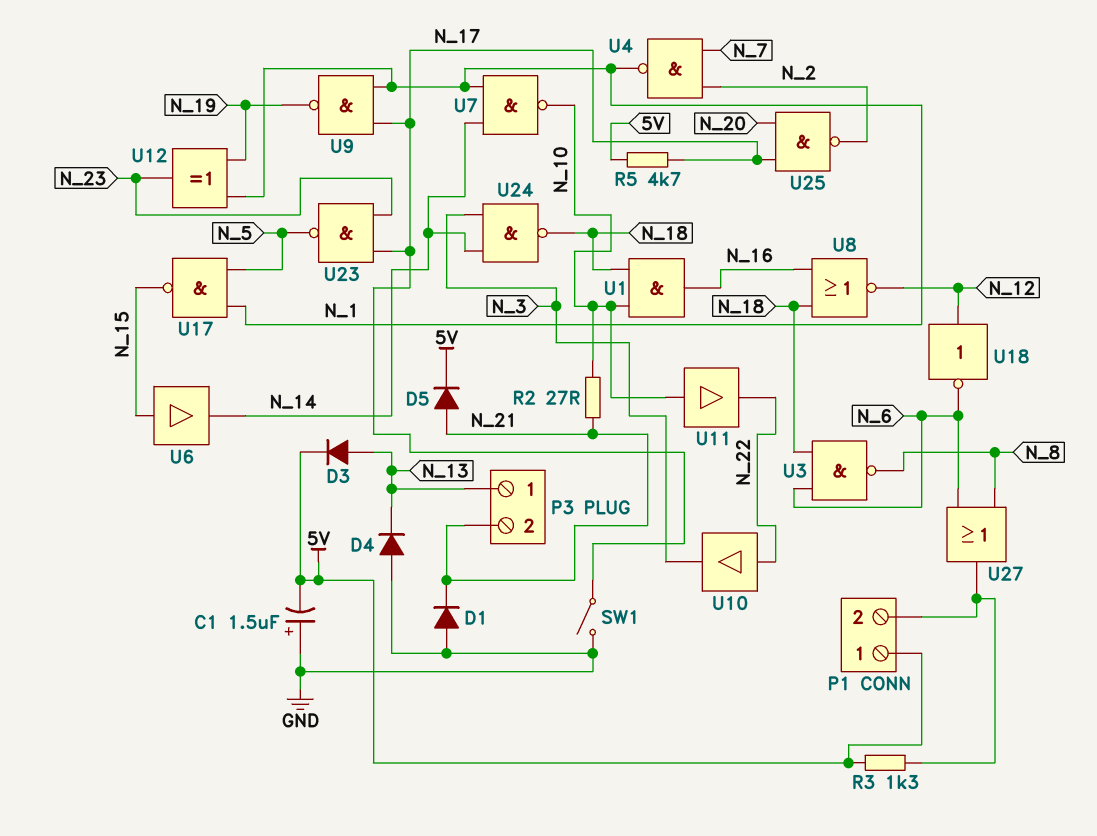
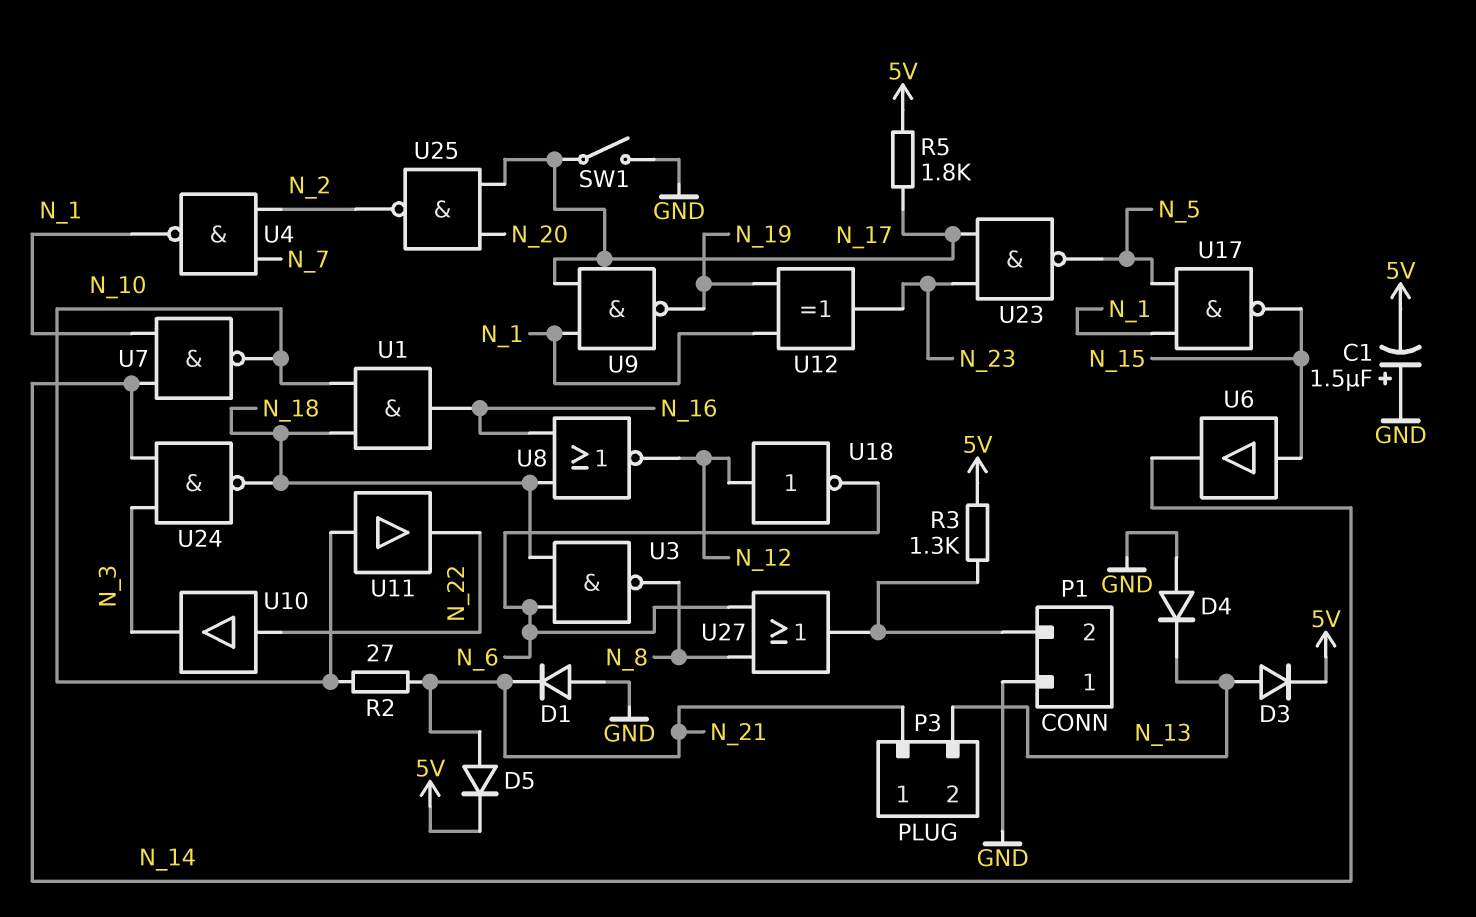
P1 pin 1: 5V -> GND
P3 pin 1: N_13 -> N_21
P3 pin 2: N_21 -> N_13
R5: 4.7k (5V, N_17) -> 1.8k (5V, N_17)

